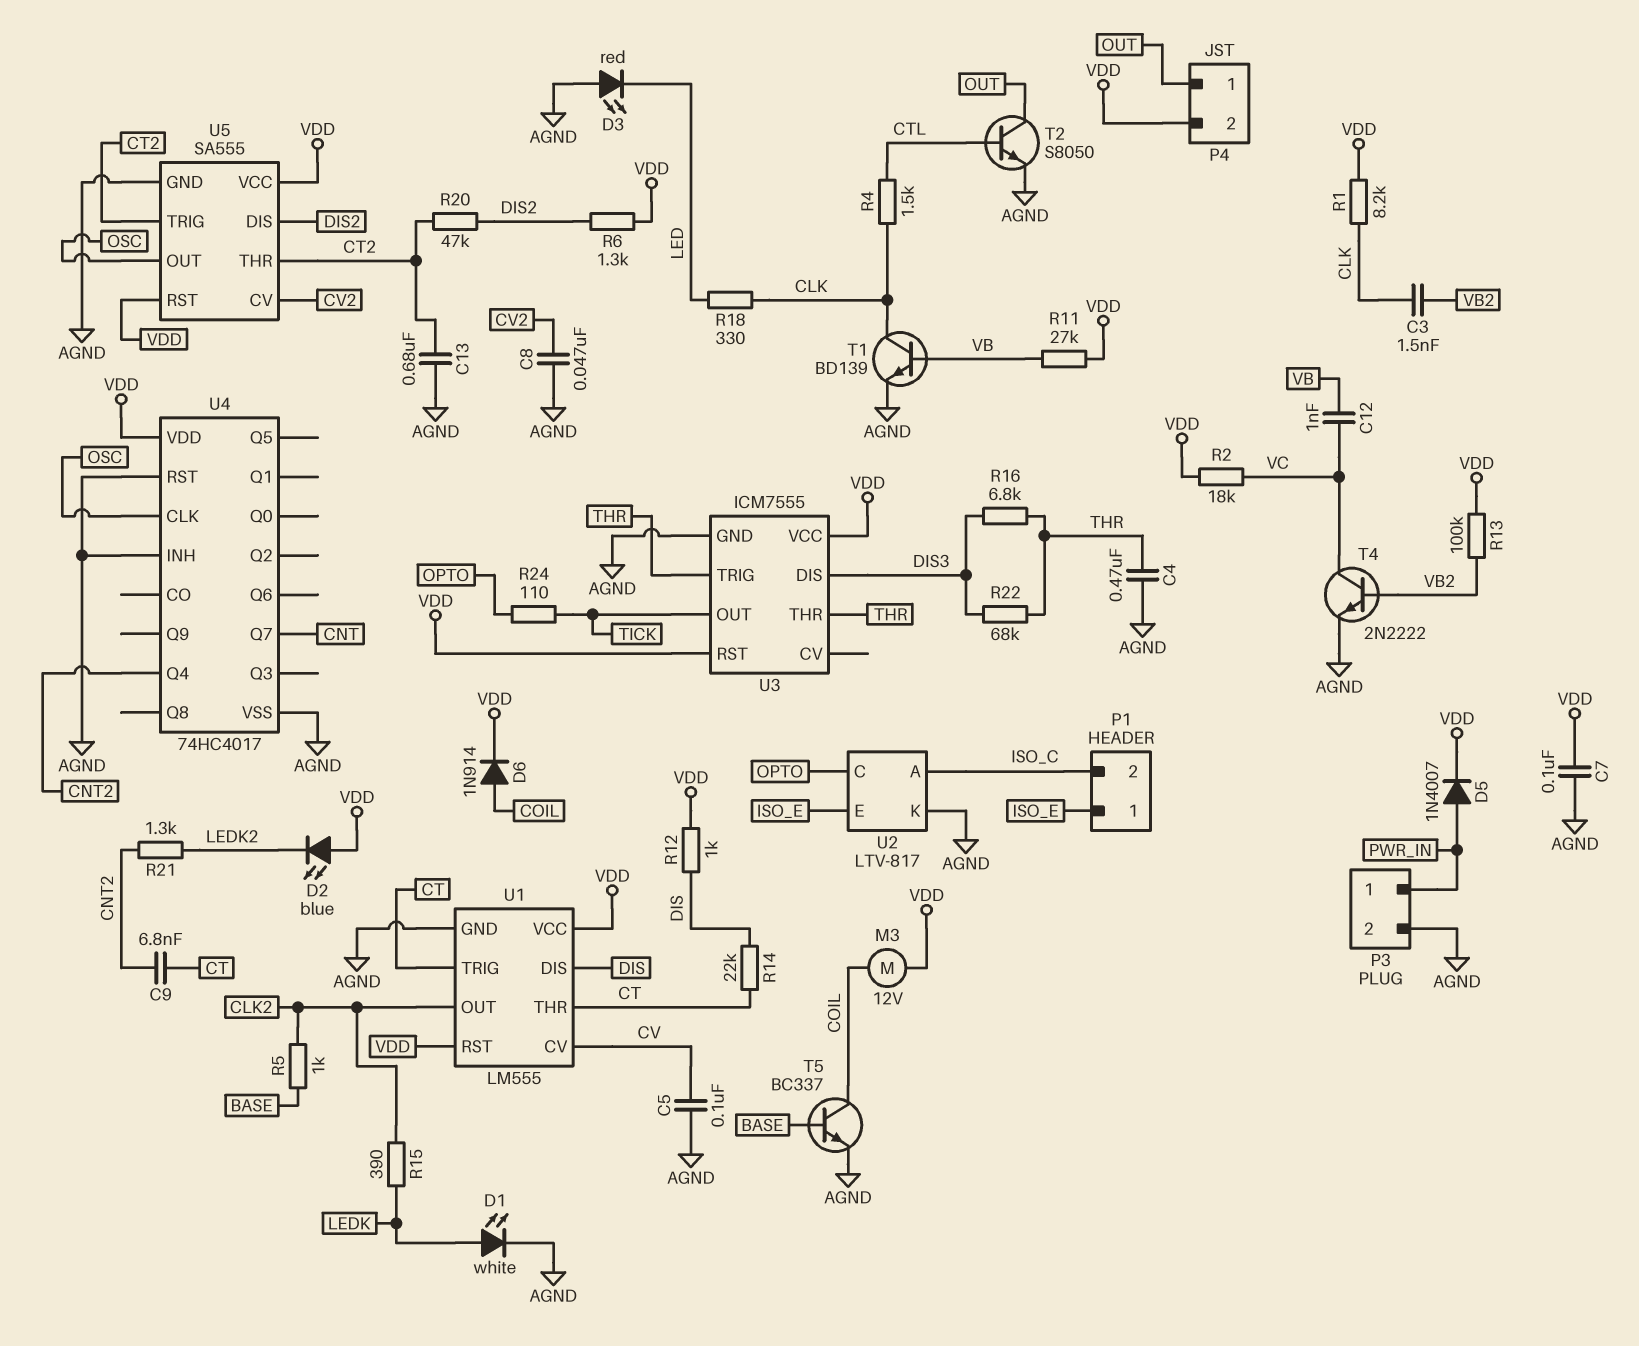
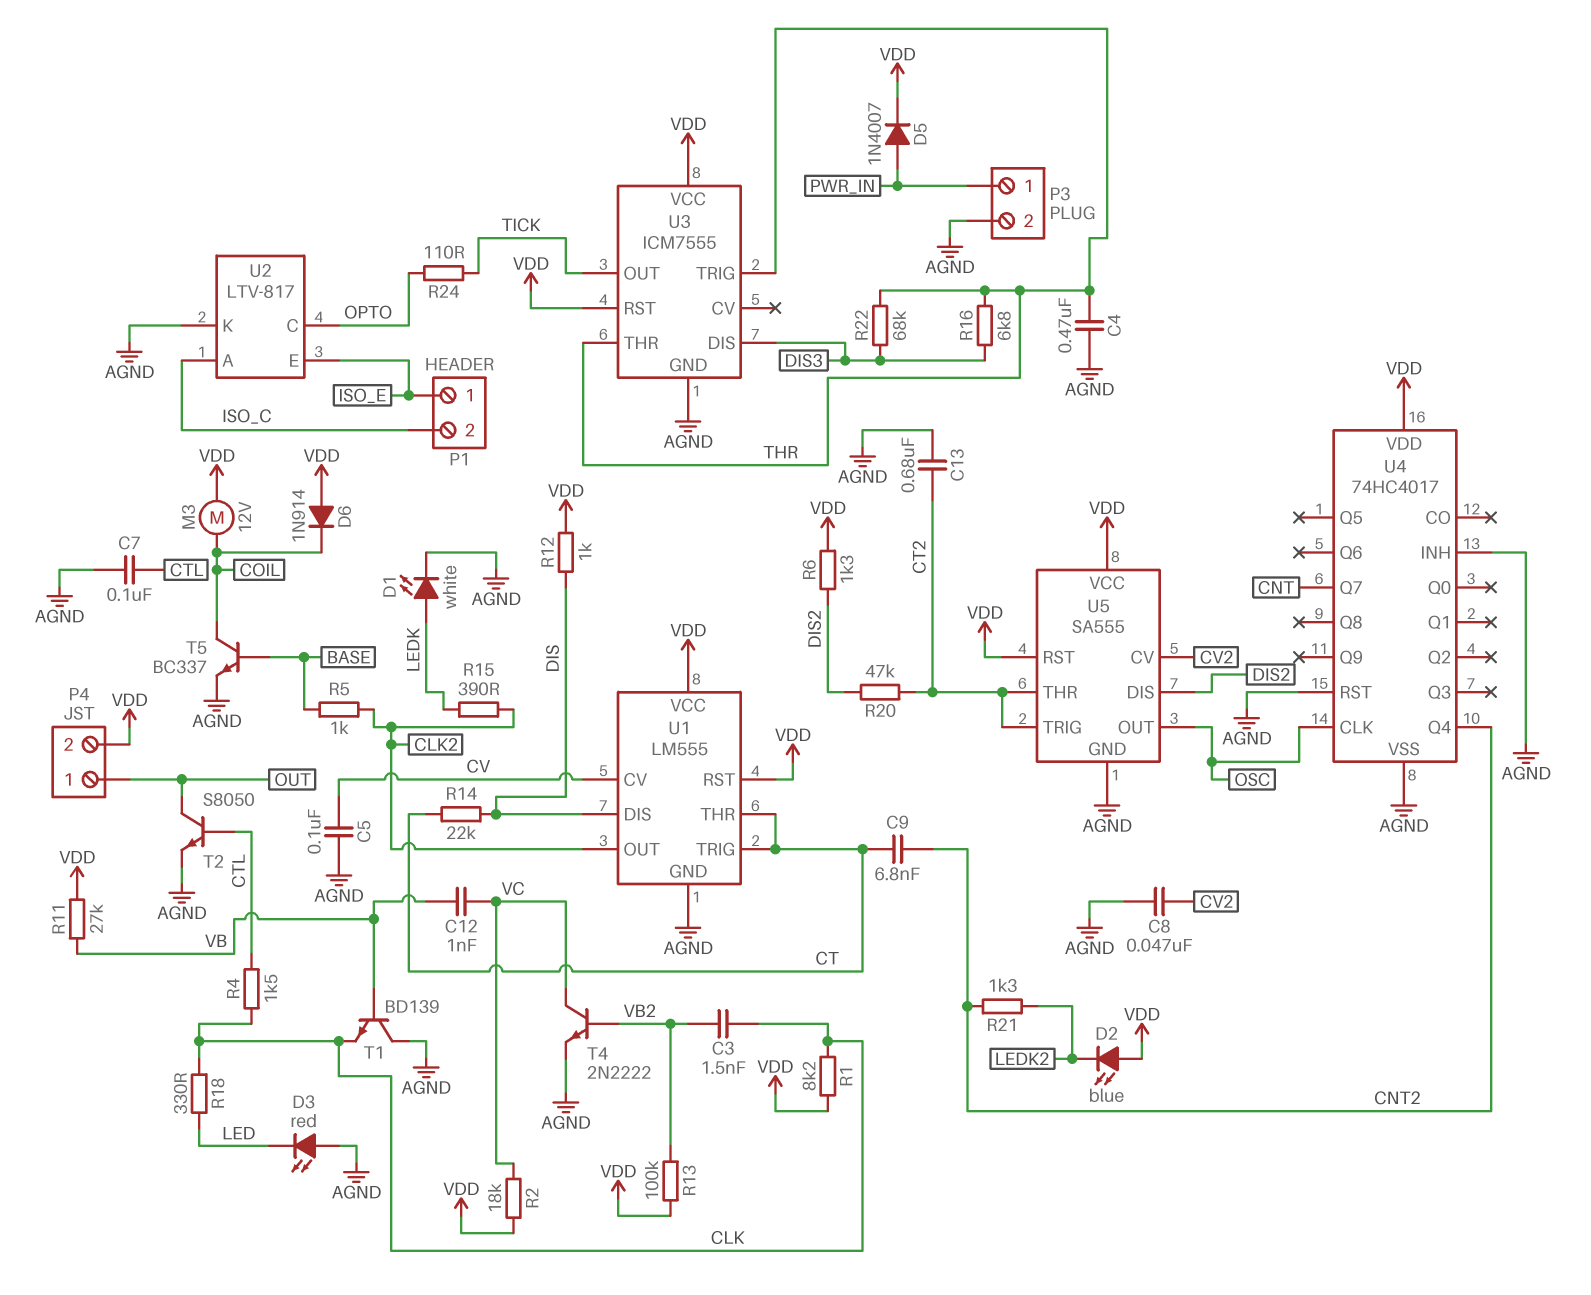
C7: 100nF (AGND, VDD) -> 100nF (AGND, CTL)
D6: diode 1N914 (A COIL, K VDD) -> diode 1N914 (A VDD, K COIL)
T1: NPN BD139 (B VB, C CLK, E AGND) -> NPN BD139 (B VB, C AGND, E CLK)

